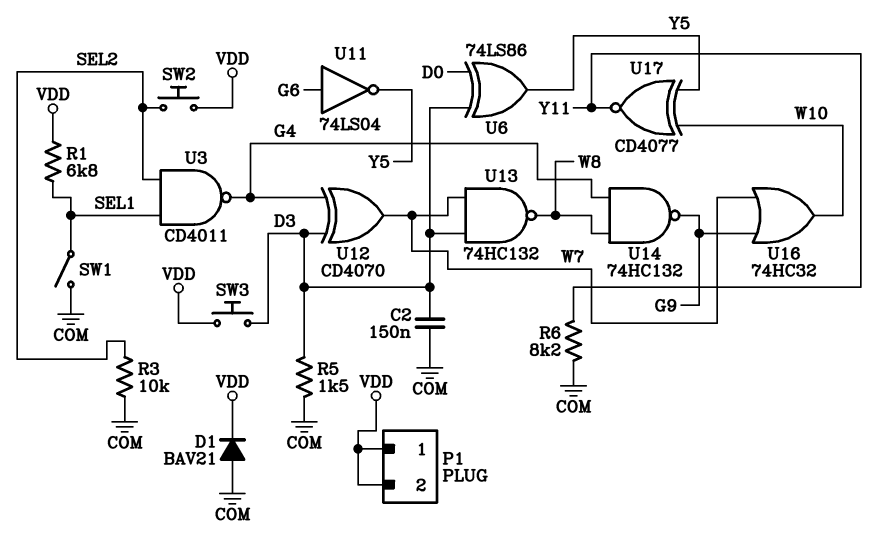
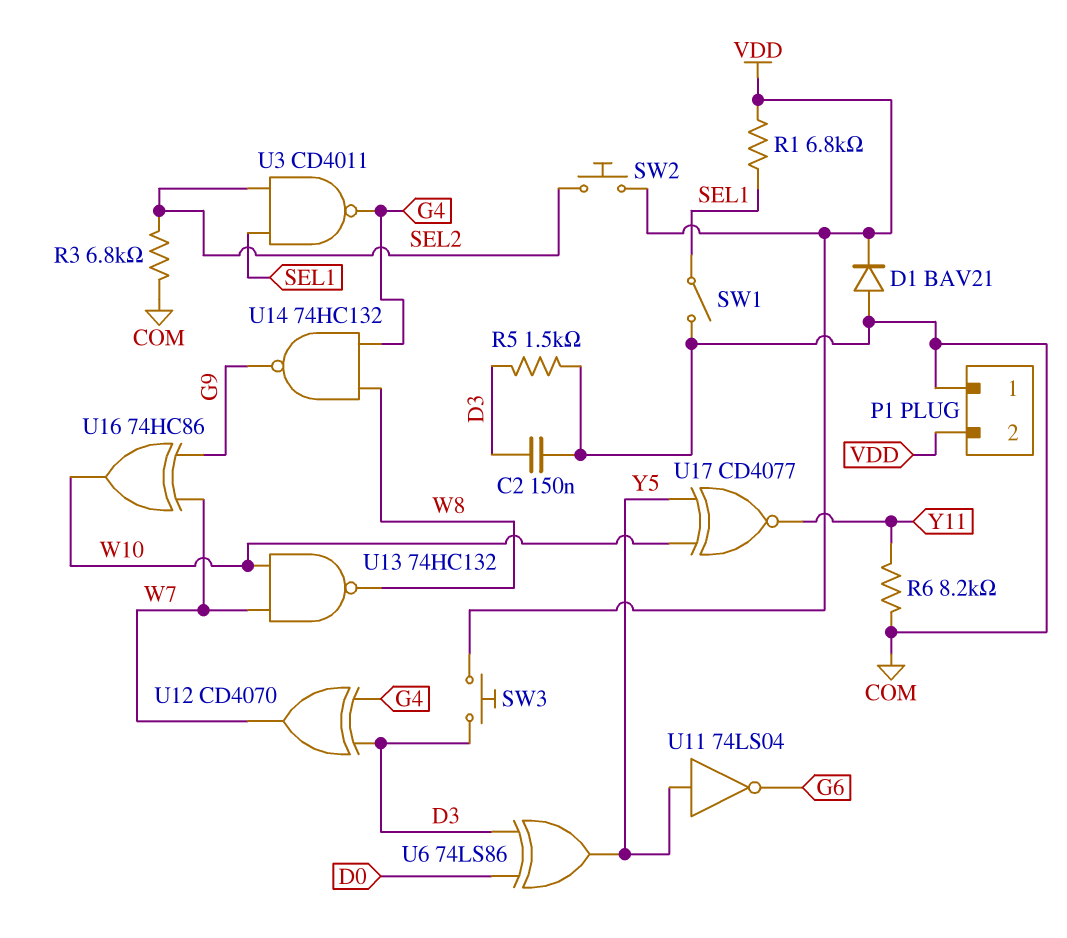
P1 pin 1: VDD -> COM
R3: 10k (COM, SEL2) -> 6.8k (COM, SEL2)
U11: NOT 74LS04 (in G6, out Y5) -> NOT 74LS04 (in Y5, out G6)
U13: NAND 74HC132 (in D3, in W7, out W8) -> NAND 74HC132 (in W7, in W10, out W8)
U16: OR 74HC32 (in G9, in W7, out W10) -> XOR 74HC86 (in G9, in W7, out W10)

